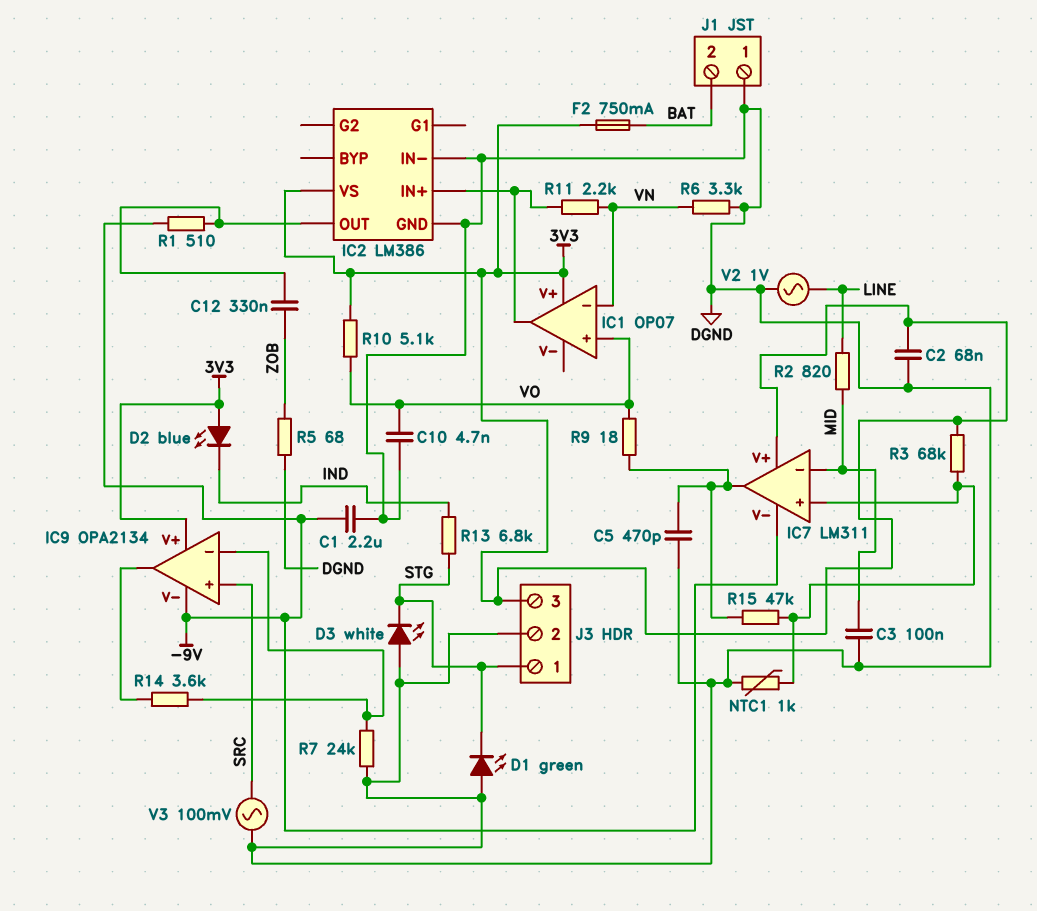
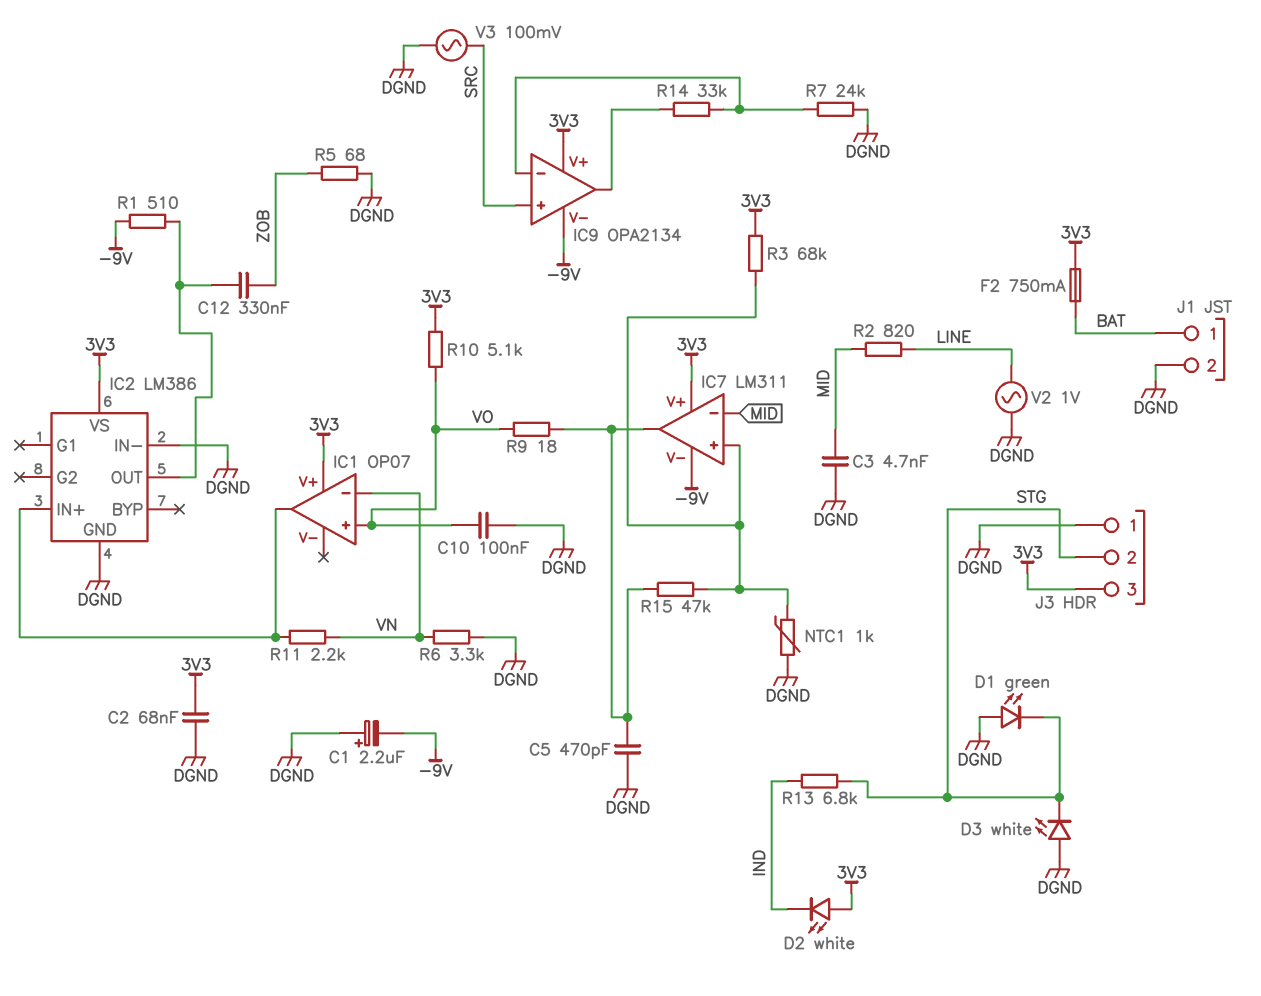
C1: 2.2uF (-9V, DGND) -> 2.2uF (plus DGND, minus -9V)
C3: 100nF (DGND, MID) -> 4.7nF (DGND, MID)
C10: 4.7nF (DGND, VO) -> 100nF (DGND, VO)
D2: LED blue (A 3V3, K IND) -> LED white (A 3V3, K IND)
J1 pin 1: DGND -> BAT
J1 pin 2: BAT -> DGND
J3 pin 1: STG -> DGND
J3 pin 2: DGND -> STG
R14: 3.6k (IC9/in-, IC9/out) -> 33k (IC9/in-, IC9/out)

